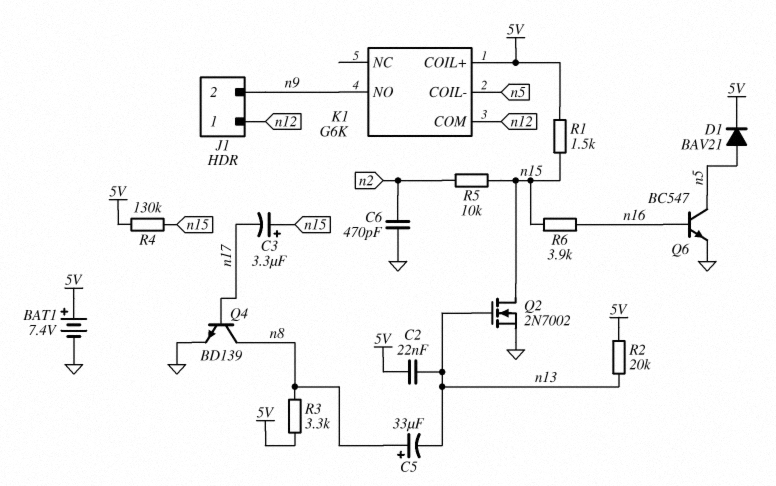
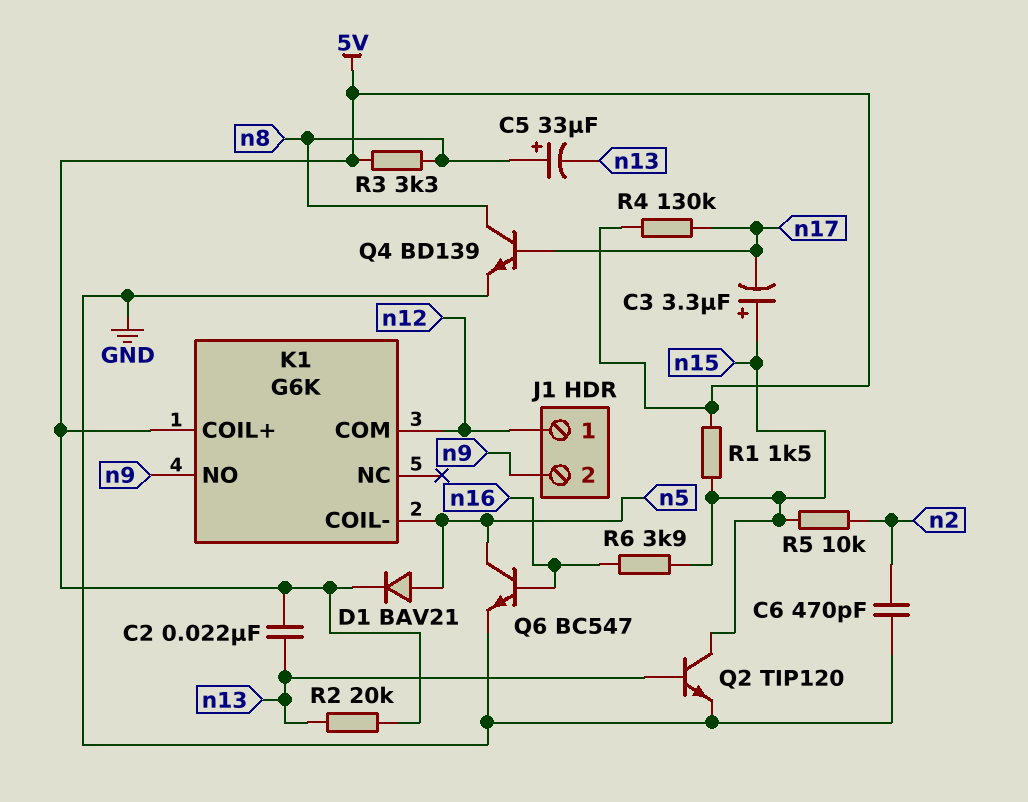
BAT1: 7.4V (plus 5V, minus GND) -> none
Q2: NMOS 2N7002 (G n13, D n15, S GND) -> NPN TIP120 (B n13, C n15, E GND)
R4: 130k (5V, n15) -> 130k (5V, n17)

